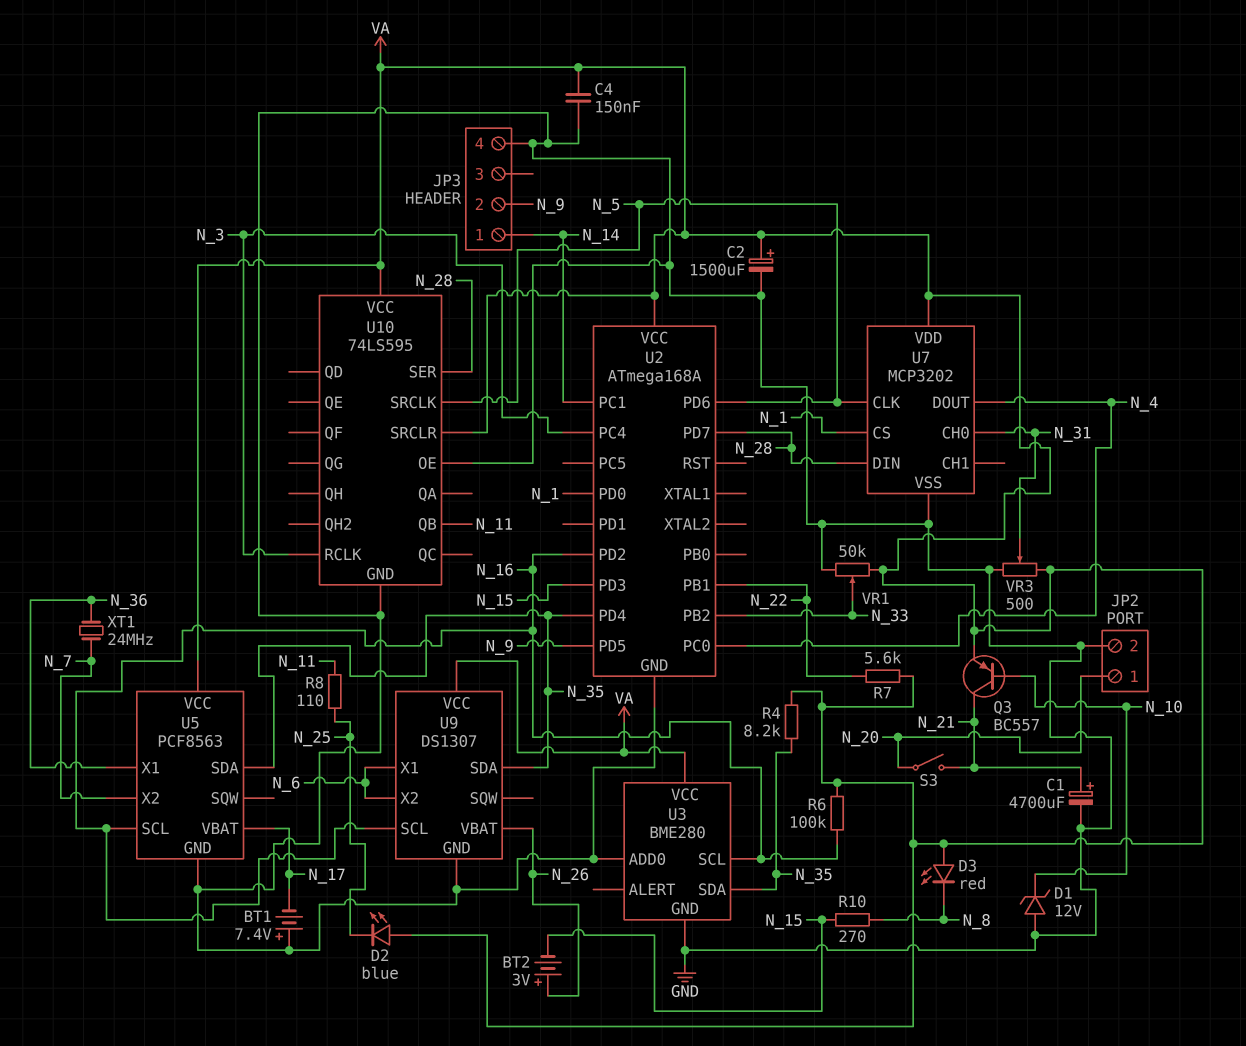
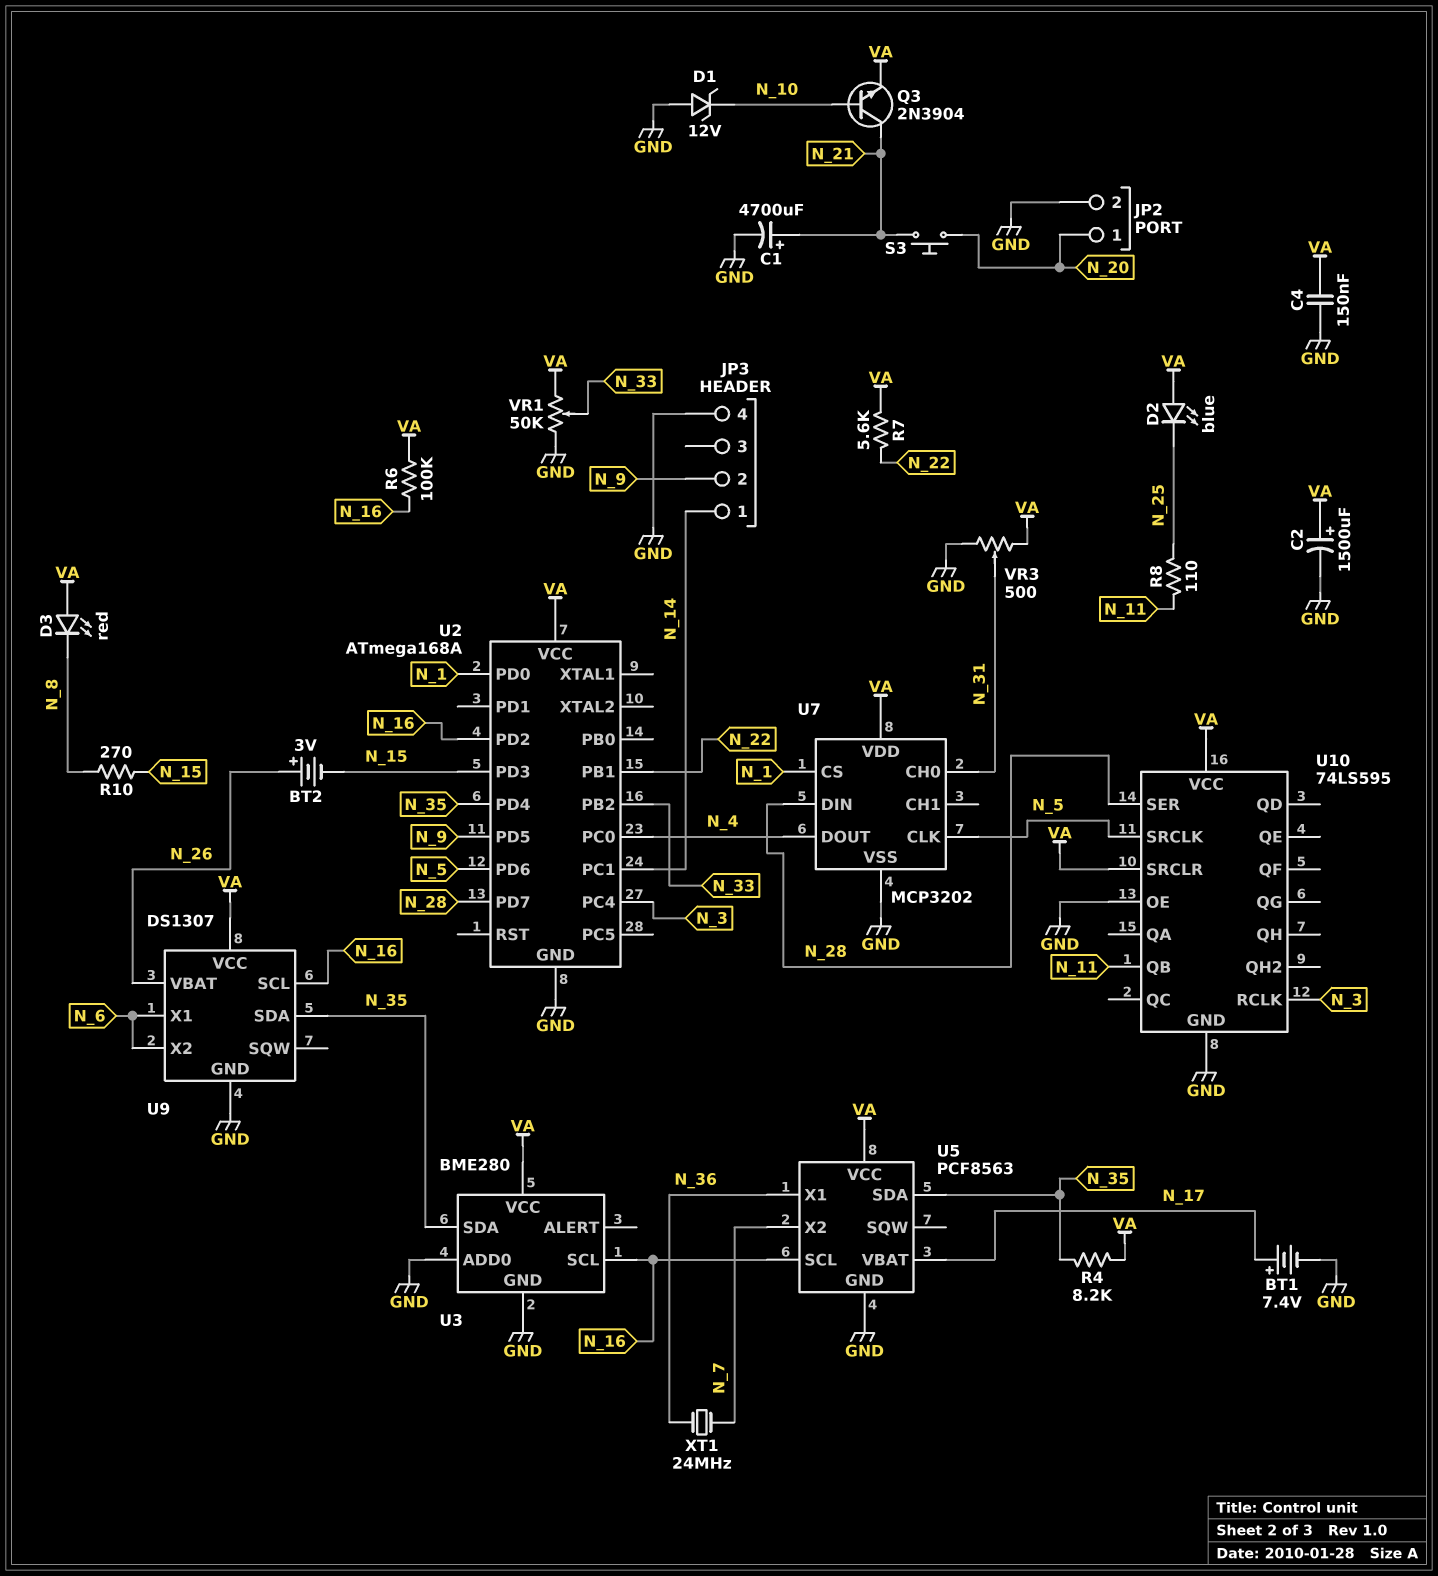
BT1: 7.4V (plus GND, minus N_17) -> 7.4V (plus N_17, minus GND)
Q3: PNP BC557 (B N_10, C N_21, E VA) -> NPN 2N3904 (B N_10, C N_21, E VA)
S3: switch (N_20, N_21) -> button (N_20, N_21)

